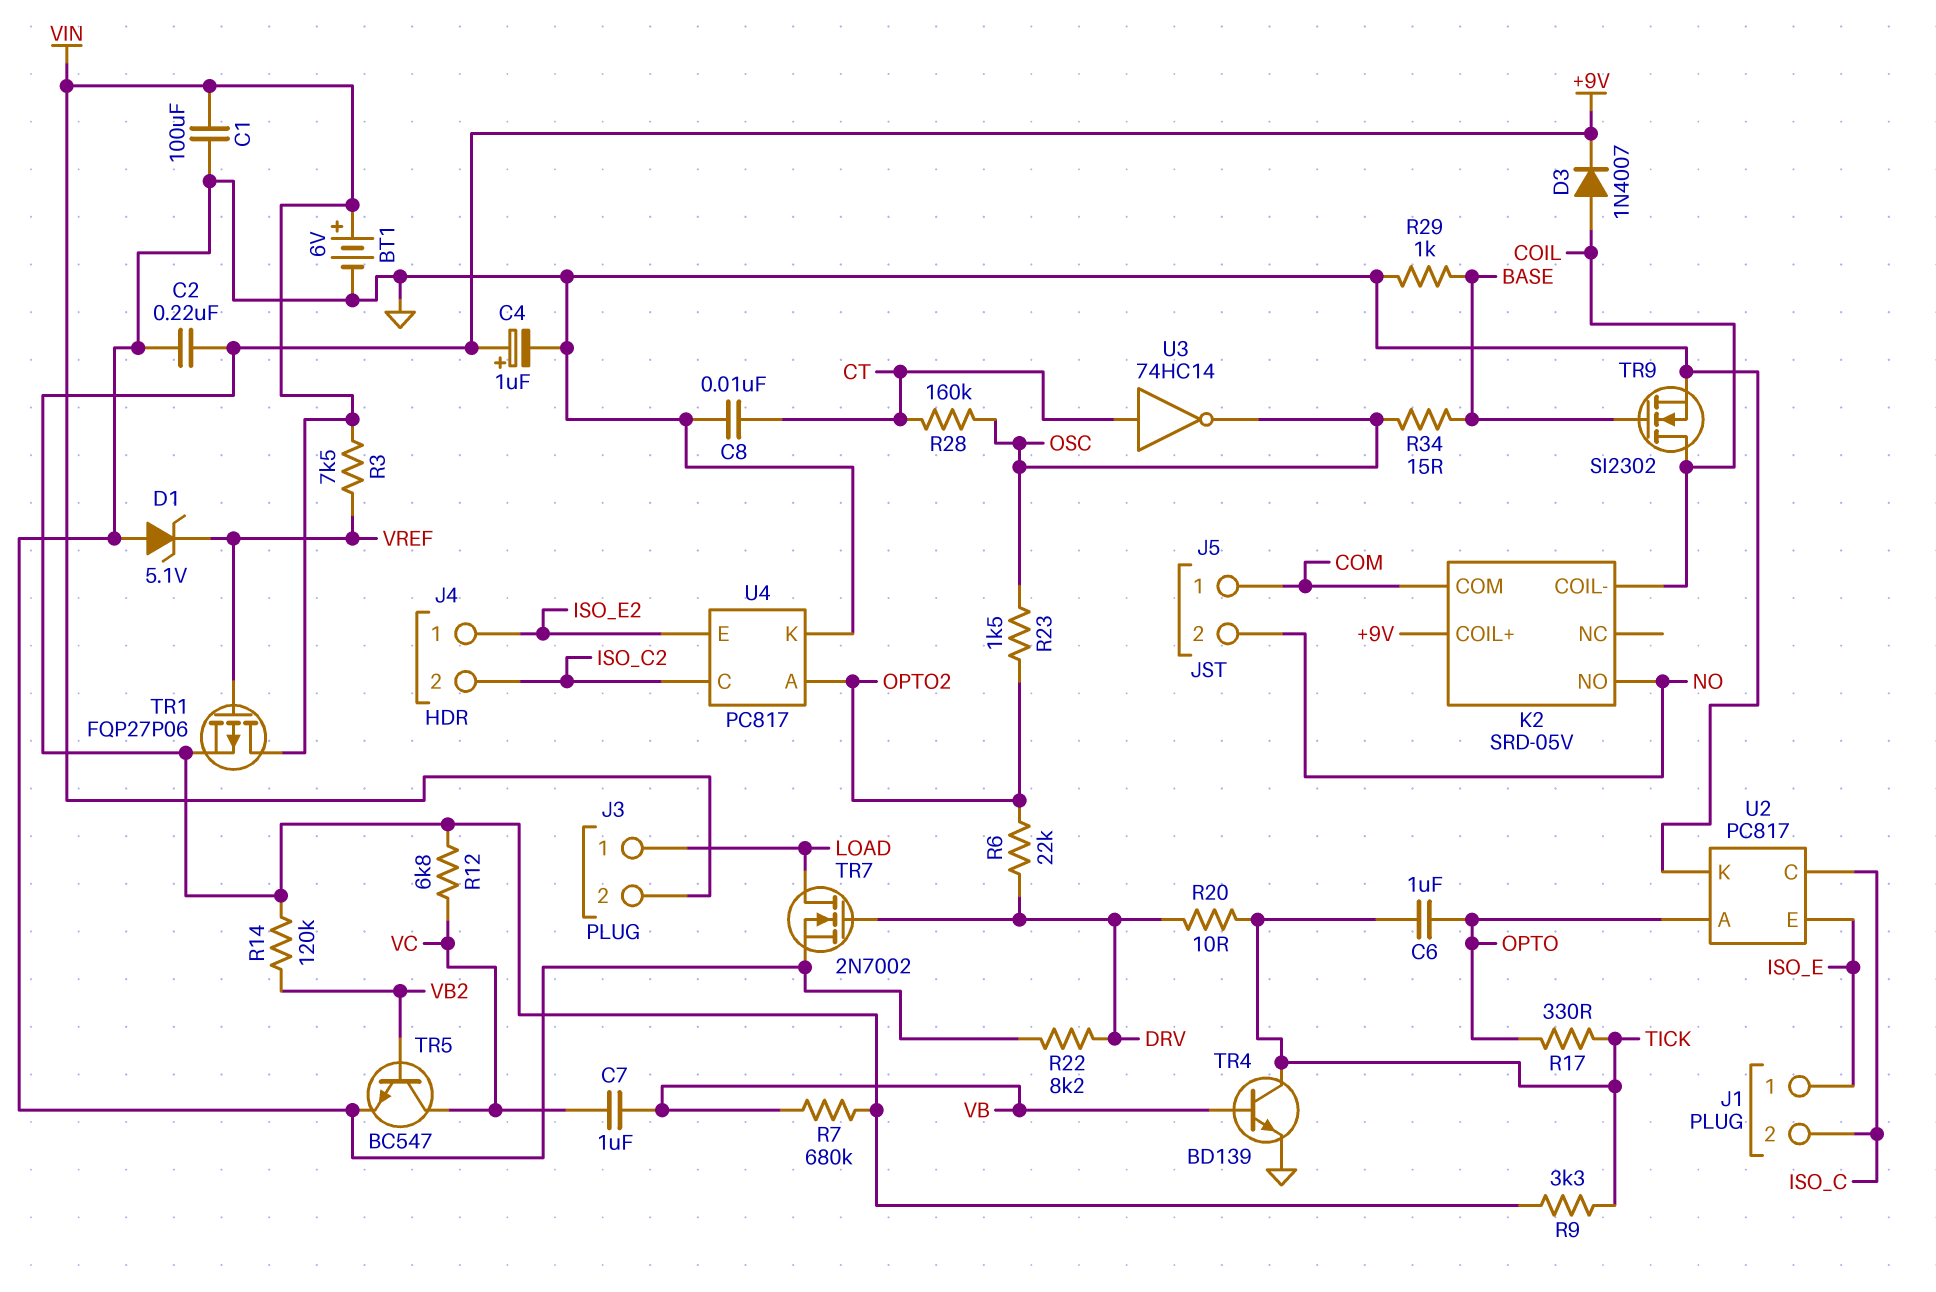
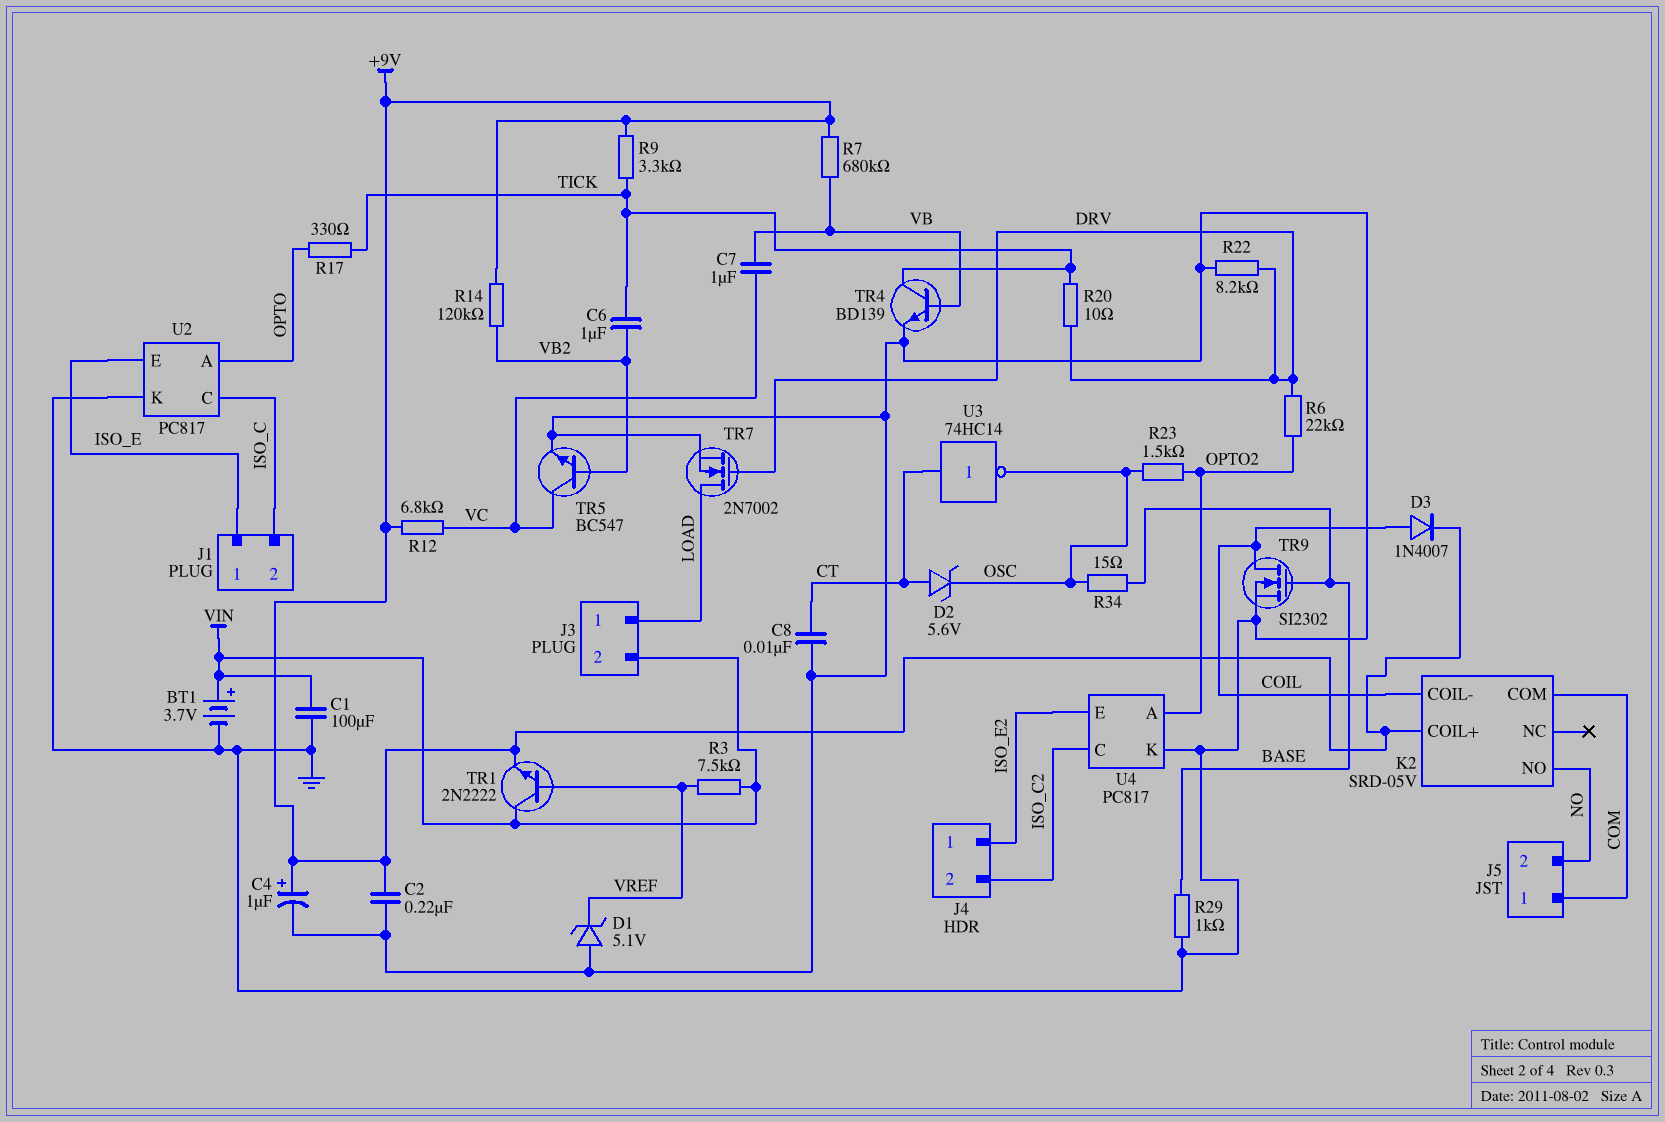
BT1: 6V (plus VIN, minus GND) -> 3.7V (plus VIN, minus GND)
C6: 1uF (OPTO, TICK) -> 1uF (TICK, VB2)
D2: none -> zener 5.6V (A CT, K OSC)
R28: 160k (CT, OSC) -> none
TR1: PMOS FQP27P06 (G VREF, D VIN, S +9V) -> NPN 2N2222 (B VREF, C VIN, E +9V)

